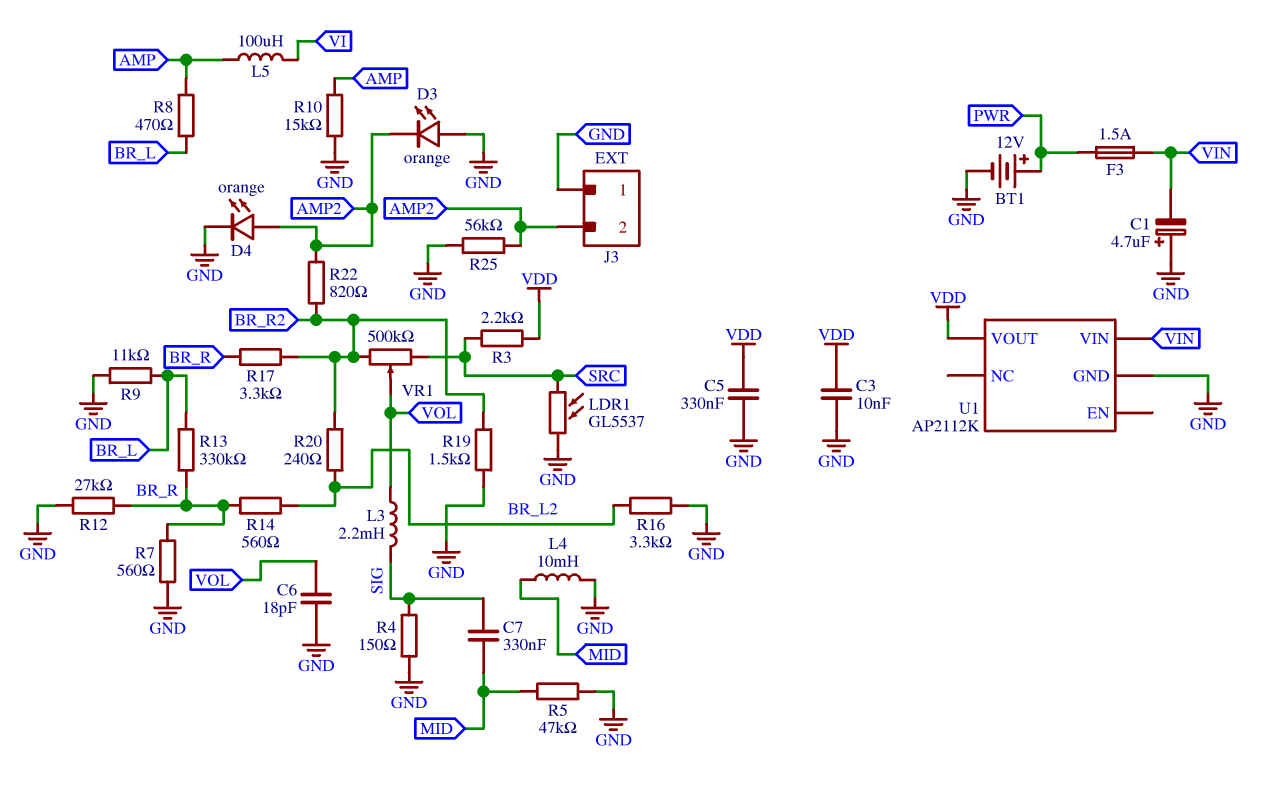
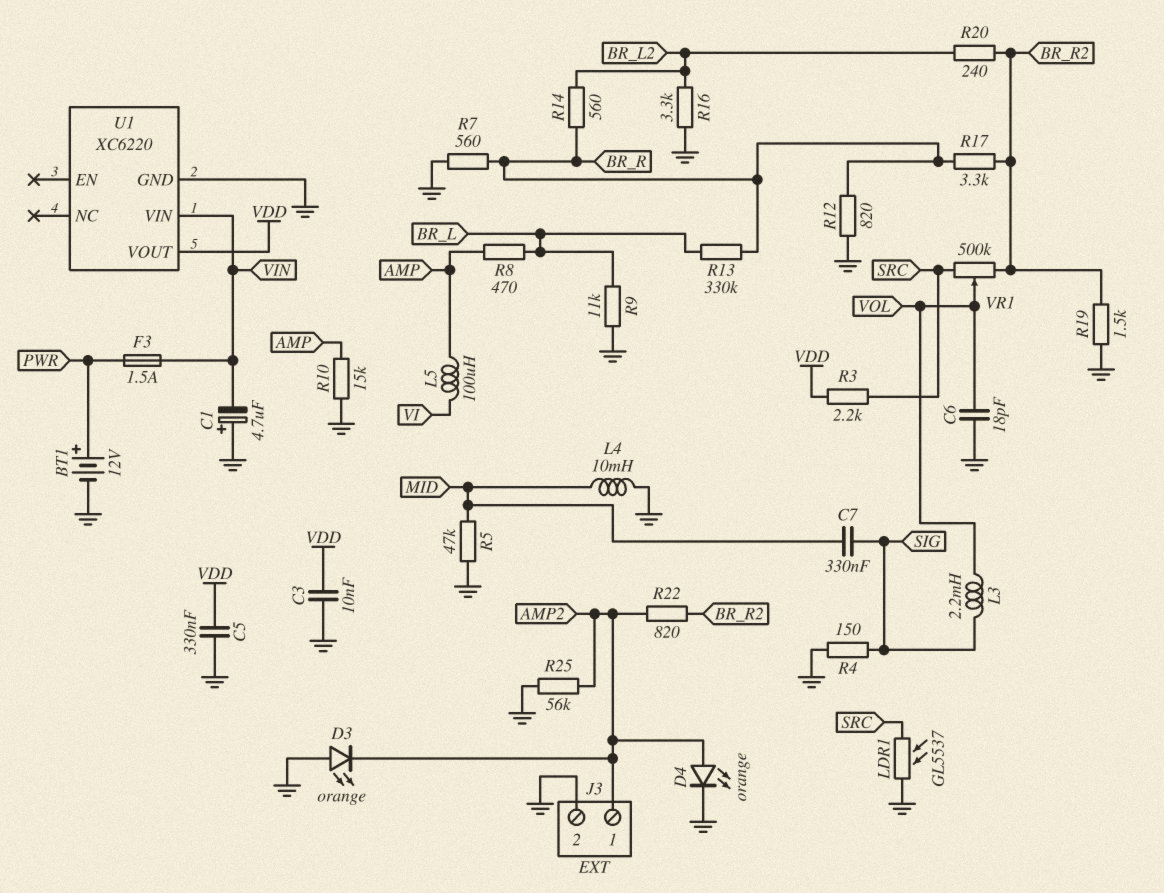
J3 pin 1: GND -> AMP2
J3 pin 2: AMP2 -> GND
R12: 27k (BR_R, GND) -> 820 (BR_R, GND)
U1: AP2112K -> XC6220

